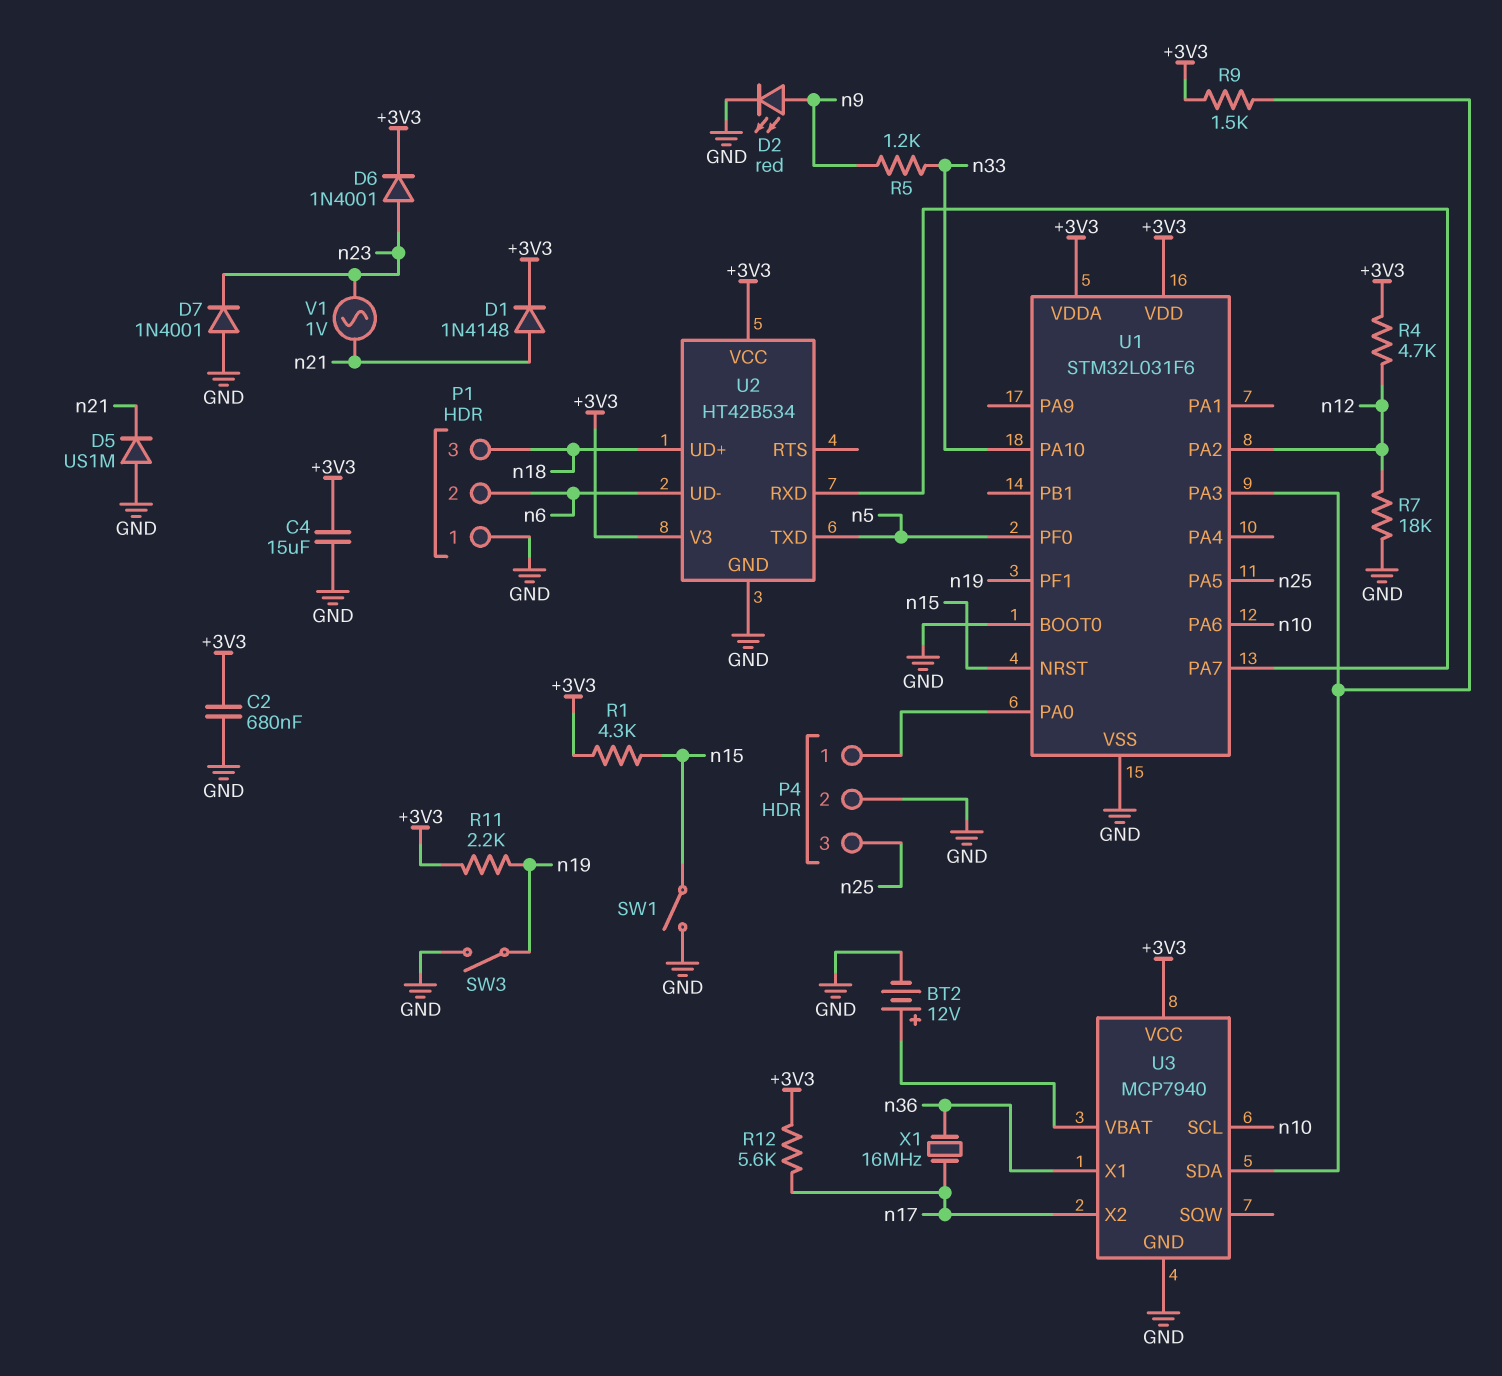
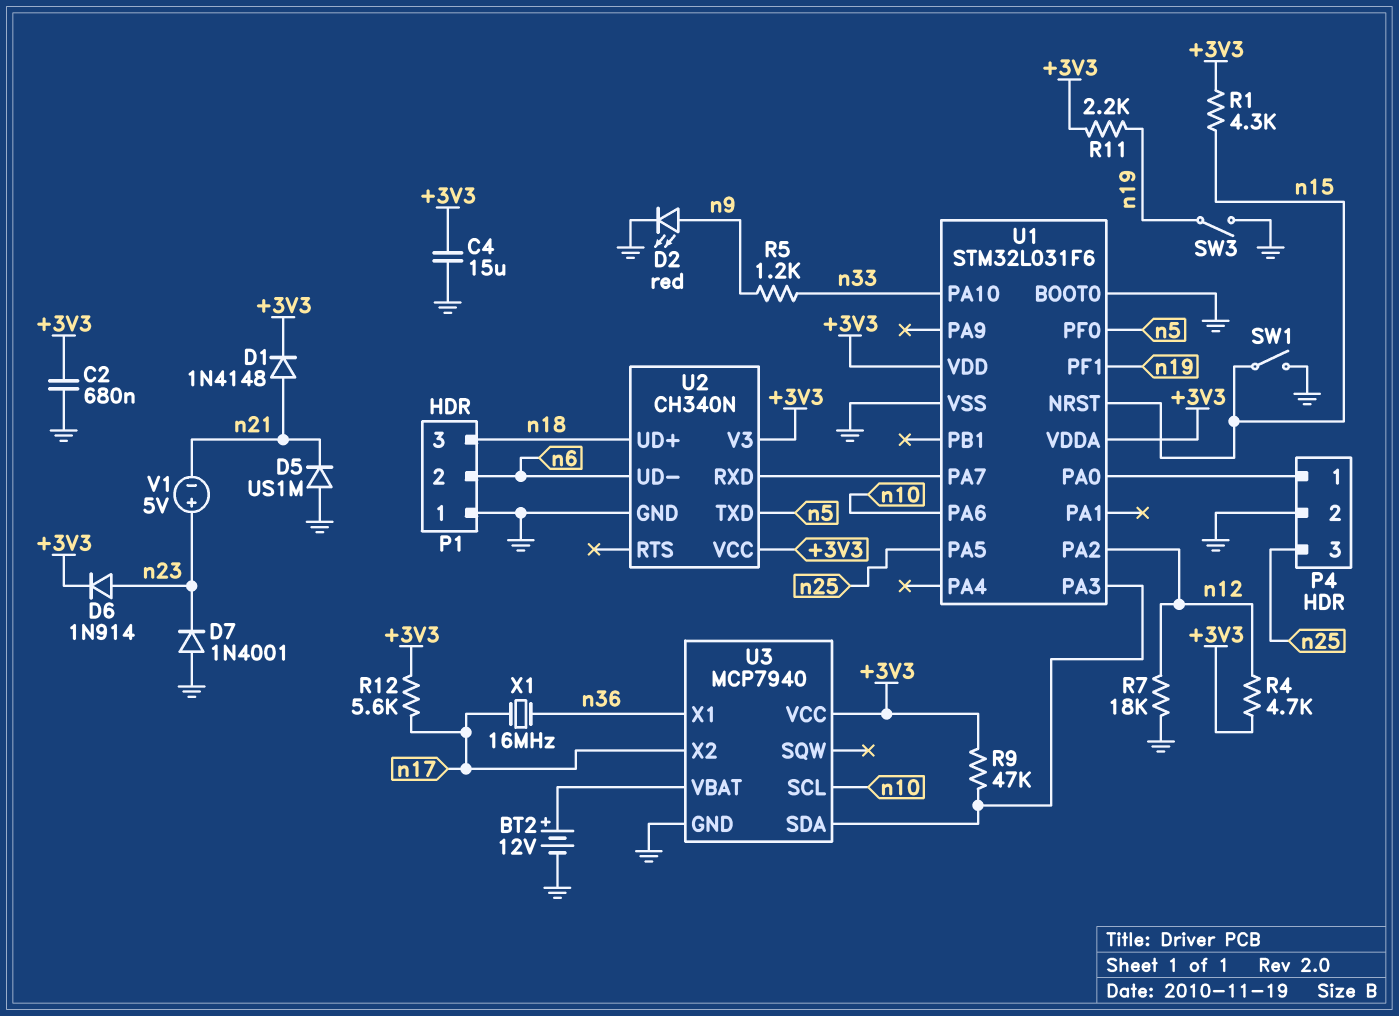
D6: diode 1N4001 (A n23, K +3V3) -> diode 1N914 (A n23, K +3V3)
R9: 1.5k (+3V3, U1/PA3) -> 47k (+3V3, U1/PA3)
U2: HT42B534 -> CH340N
V1: AC 1V (n21, n23) -> 5V (plus n23, minus n21)

